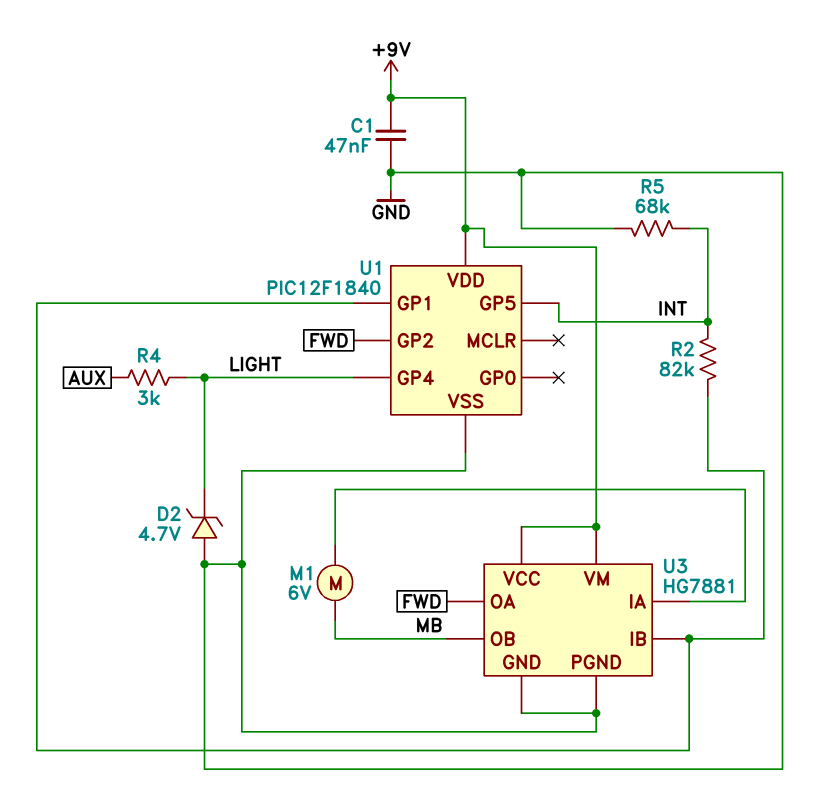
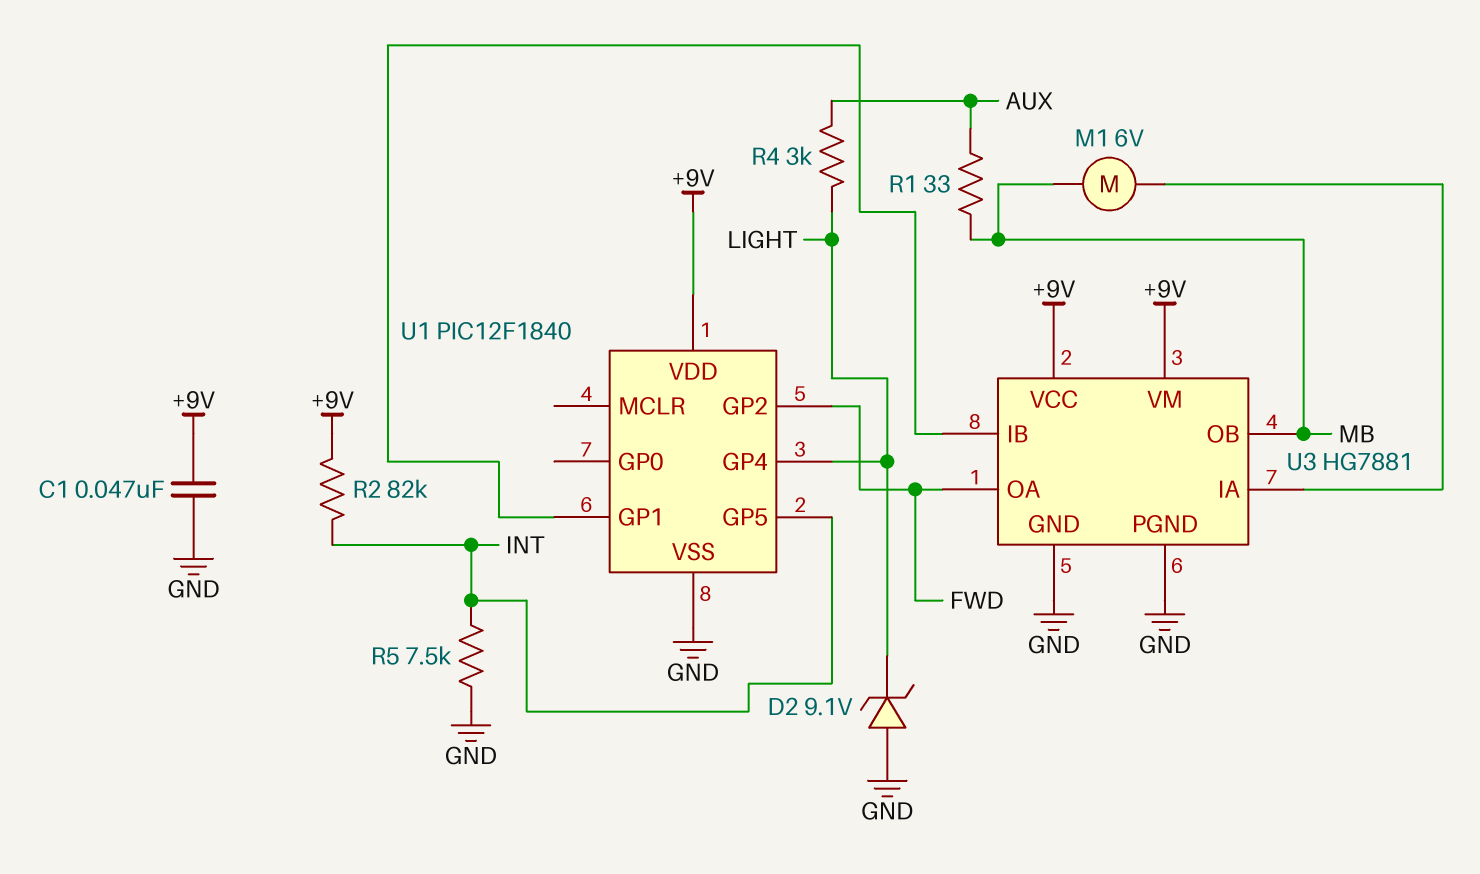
D2: zener 4.7V (A GND, K LIGHT) -> zener 9.1V (A GND, K LIGHT)
R1: none -> 33 (AUX, MB)
R2: 82k (INT, U1/GP1) -> 82k (+9V, INT)
R5: 68k (GND, INT) -> 7.5k (GND, INT)

